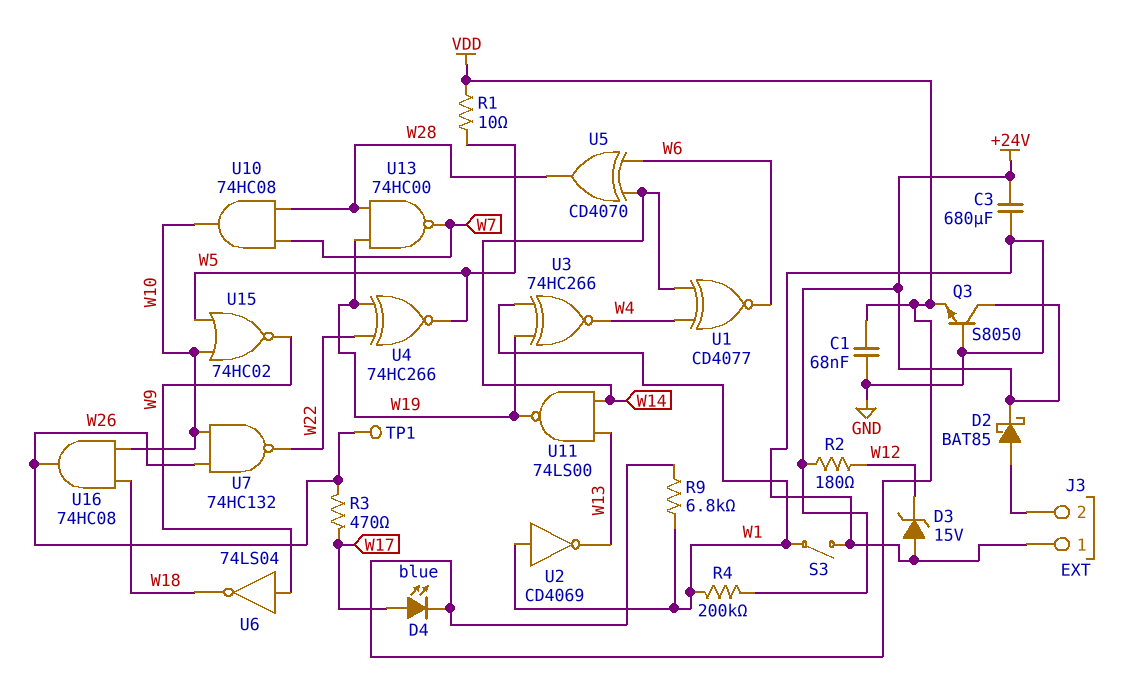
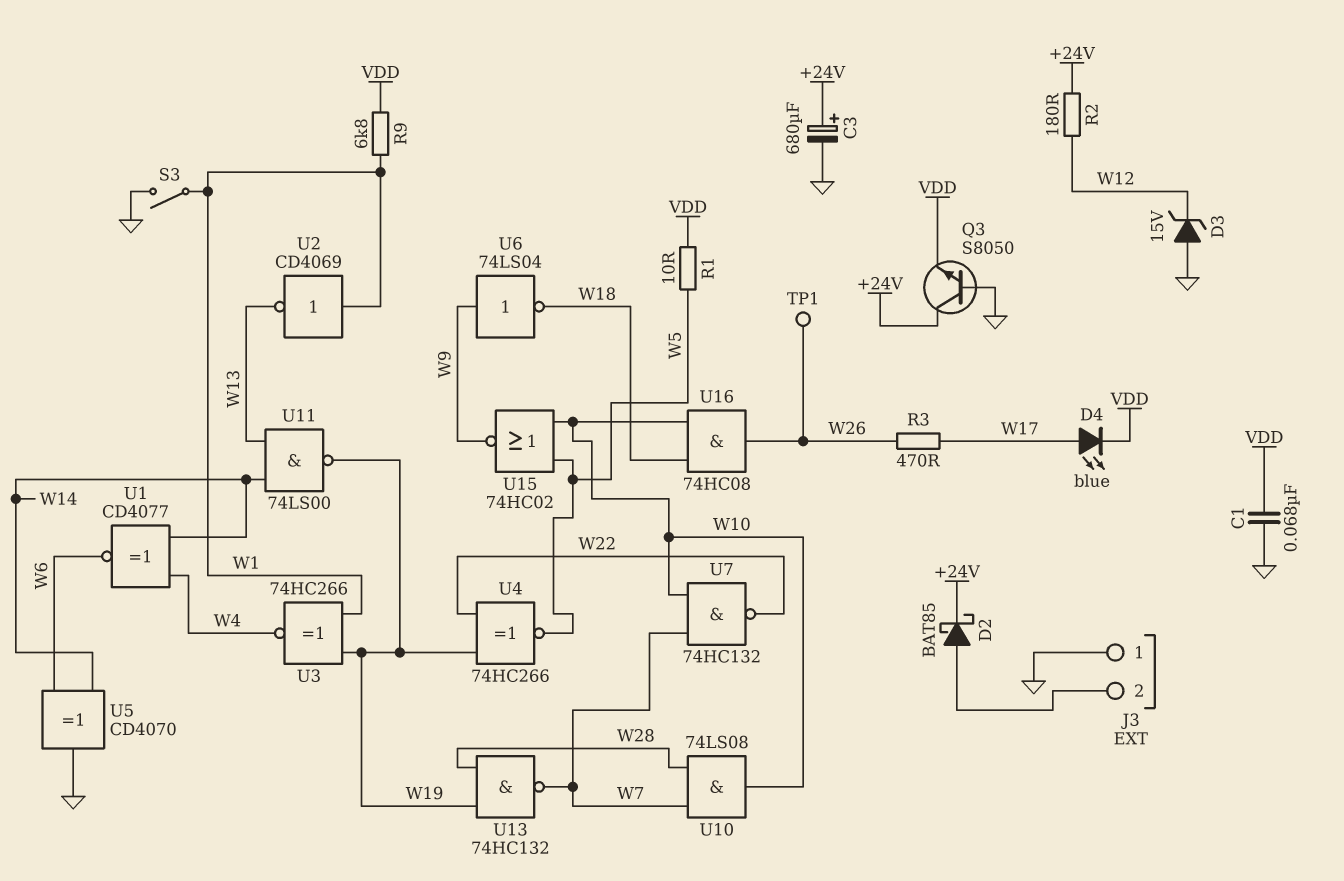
C3: 680uF (+24V, GND) -> 680uF (plus +24V, minus GND)
R4: 200k (+24V, W1) -> none
U5: XOR CD4070 (in W6, in W14, out W28) -> XOR CD4070 (in W6, in W14, out GND)
U7: NAND 74HC132 (in W10, in W26, out W22) -> NAND 74HC132 (in W7, in W10, out W22)
U10: AND 74HC08 (in W7, in W28, out W10) -> AND 74LS08 (in W7, in W28, out W10)
U13: NAND 74HC00 (in W19, in W28, out W7) -> NAND 74HC132 (in W19, in W28, out W7)

